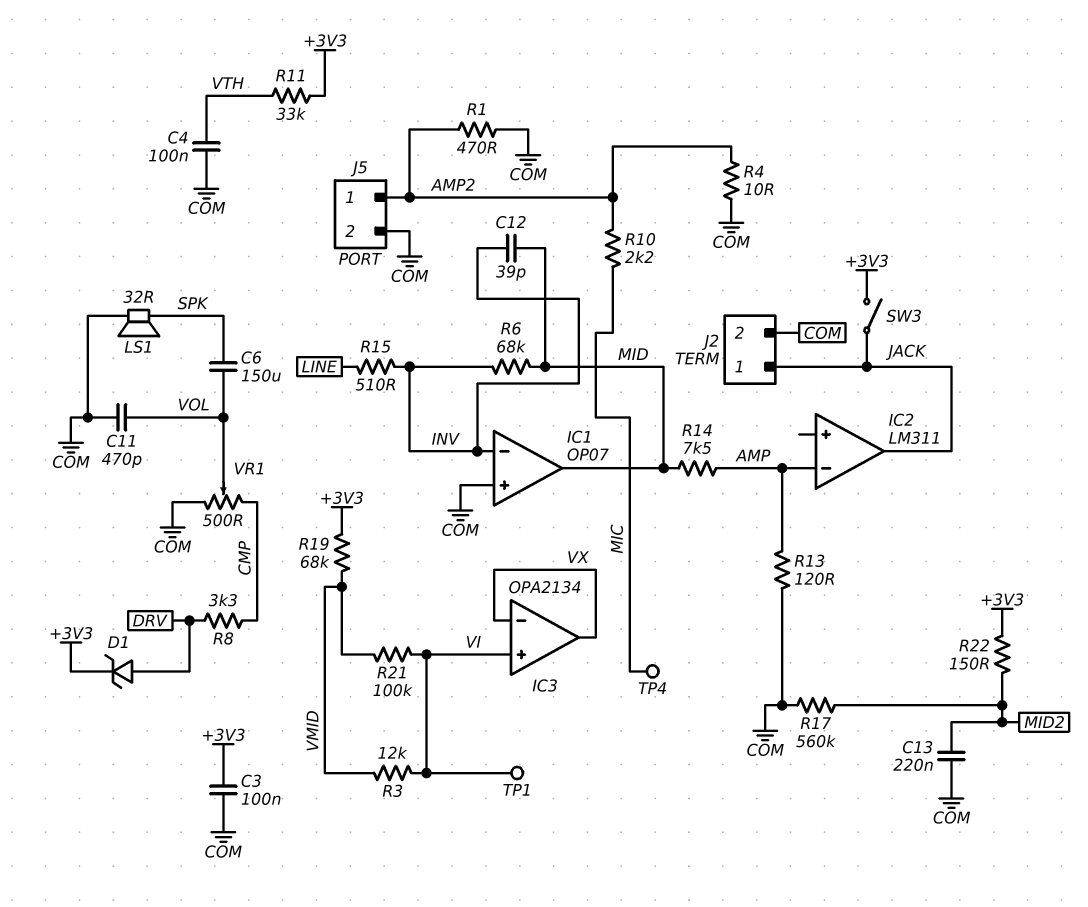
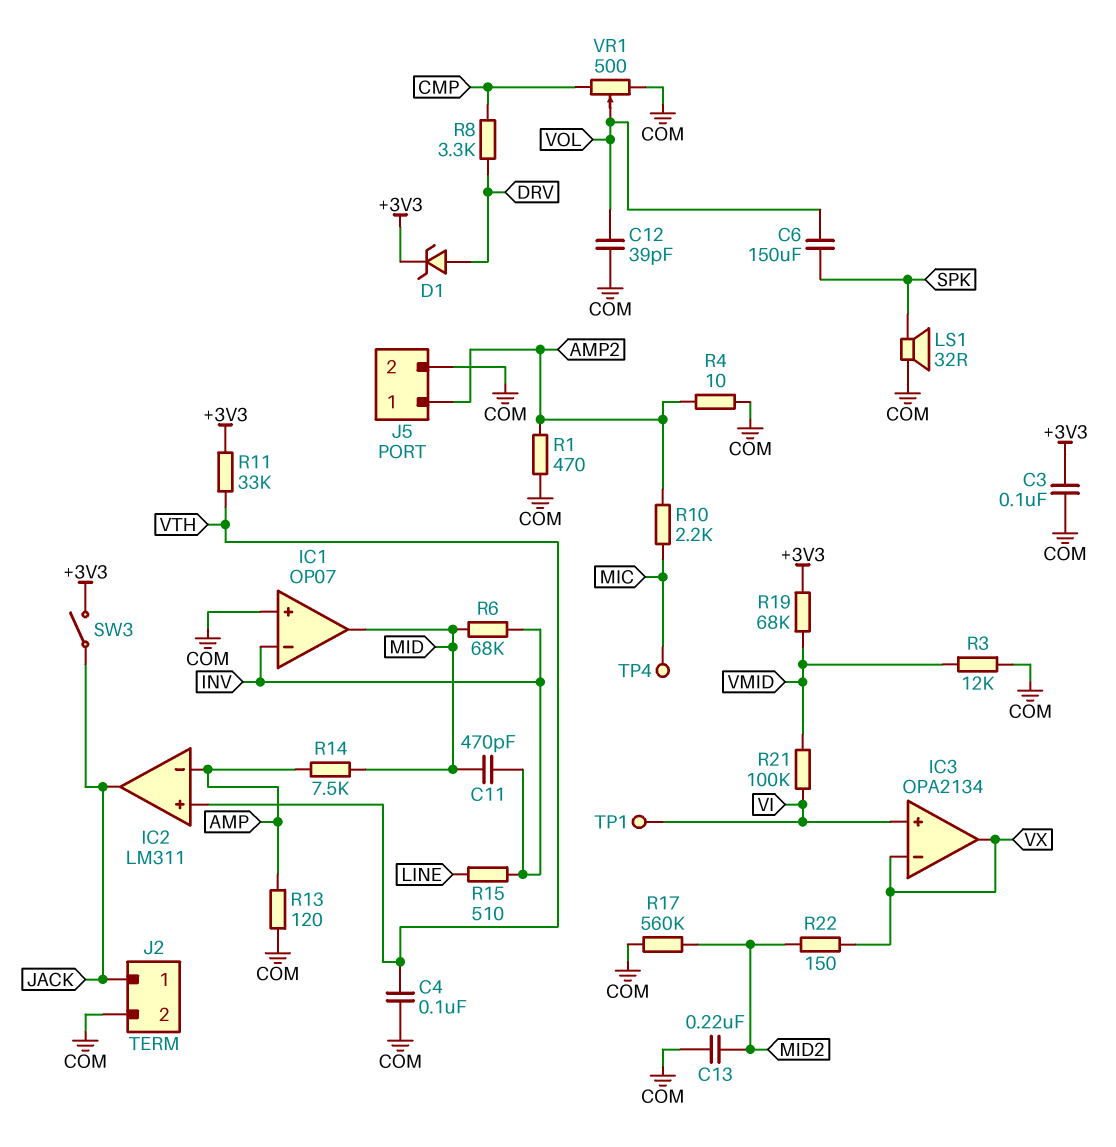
C11: 470pF (COM, VOL) -> 470pF (INV, MID)
C12: 39pF (INV, MID) -> 39pF (COM, VOL)
IC2 pin in+: none -> VTH
R3: 12k (VI, VMID) -> 12k (COM, VMID)
R22: 150 (+3V3, MID2) -> 150 (MID2, VX)

